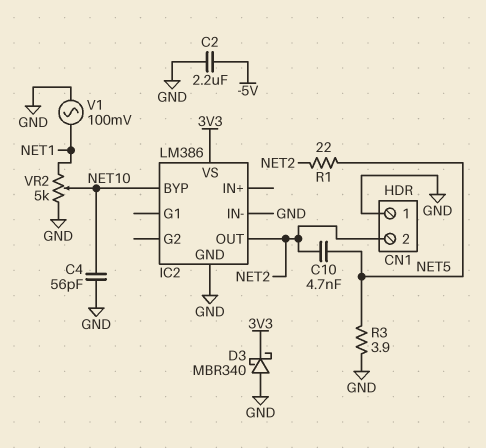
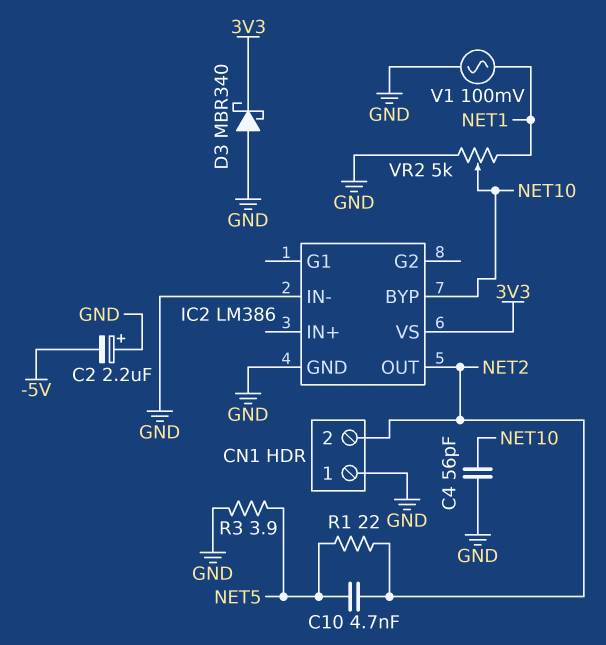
C2: 2.2uF (-5V, GND) -> 2.2uF (plus GND, minus -5V)

